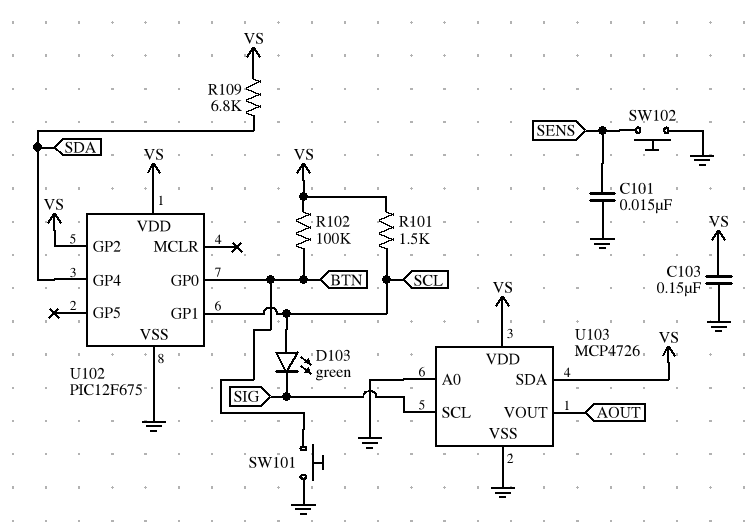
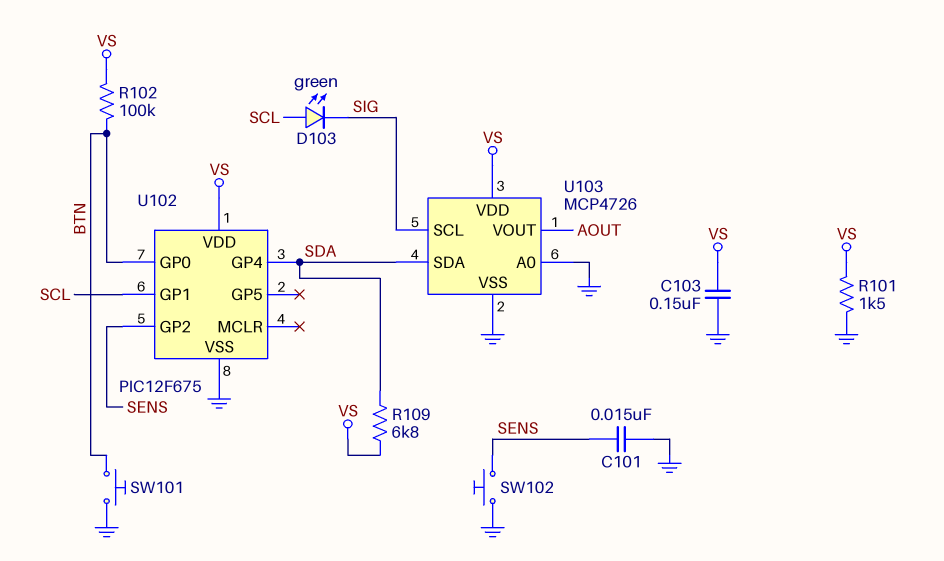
R101: 1.5k (SCL, VS) -> 1.5k (GND, VS)
U102 pin GP2: VS -> SENS
U103 pin SDA: VS -> SDA

